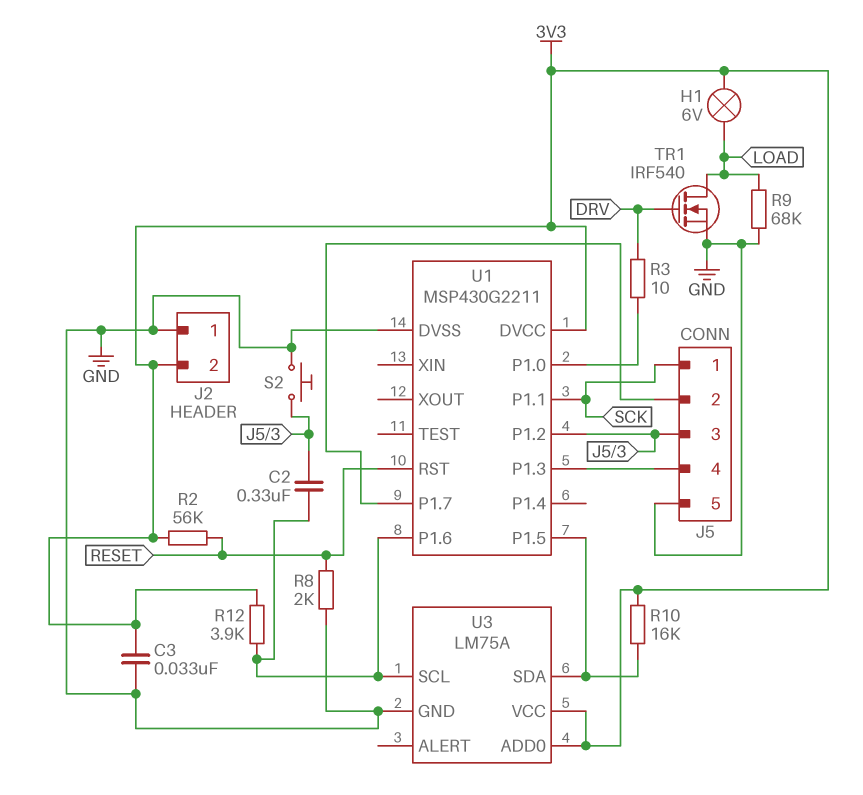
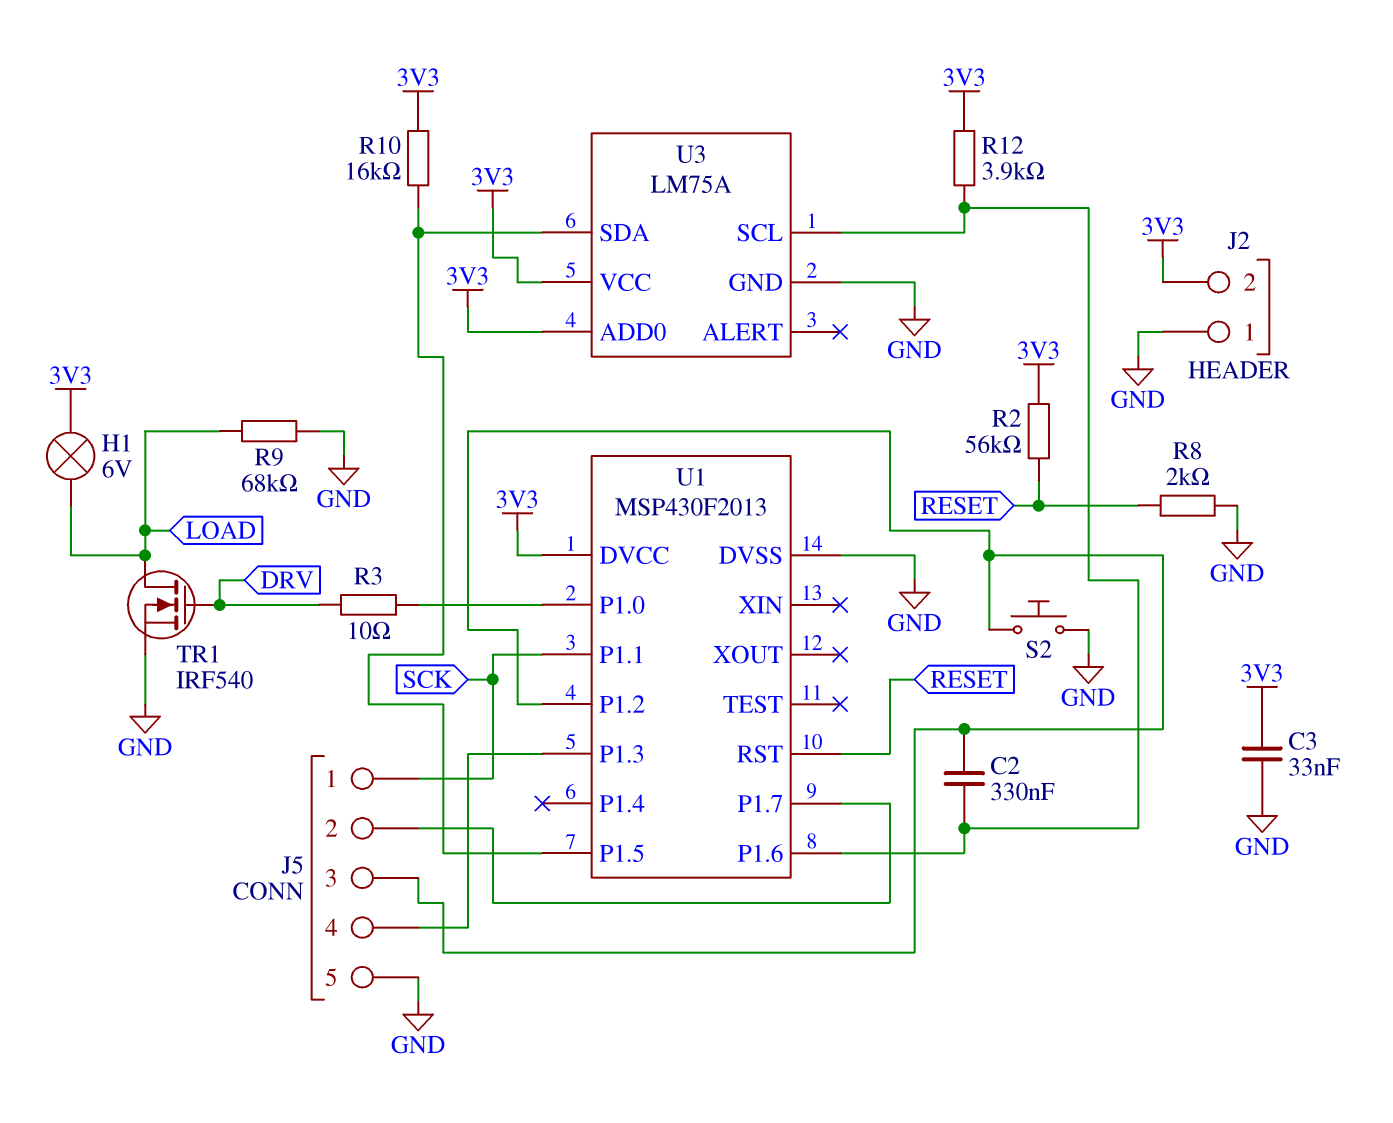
U1: MSP430G2211 -> MSP430F2013

